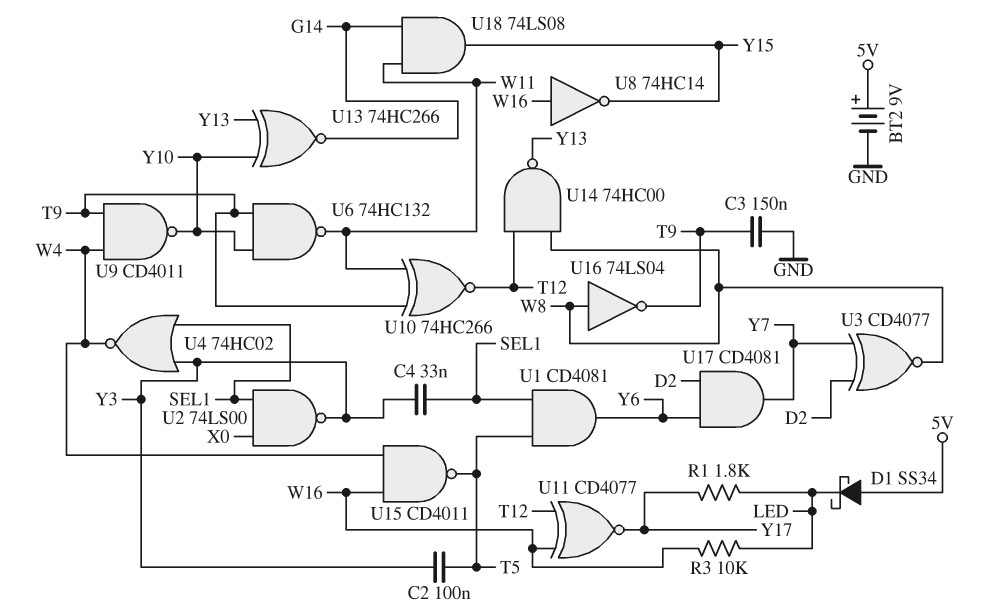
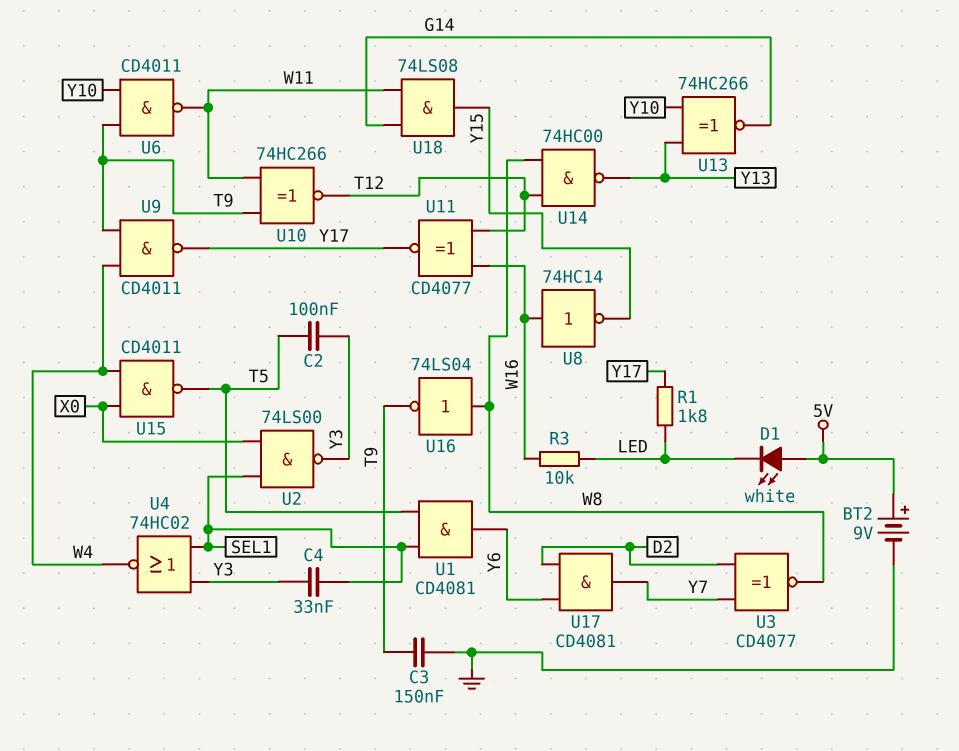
D1: schottky SS34 (A 5V, K LED) -> LED white (A 5V, K LED)
U6: NAND 74HC132 (in T9, in Y10, out W11) -> NAND CD4011 (in T9, in Y10, out W11)
U9: NAND CD4011 (in T9, in W4, out Y10) -> NAND CD4011 (in T9, in W4, out Y17)
U15: NAND CD4011 (in W4, in W16, out T5) -> NAND CD4011 (in W4, in X0, out T5)

